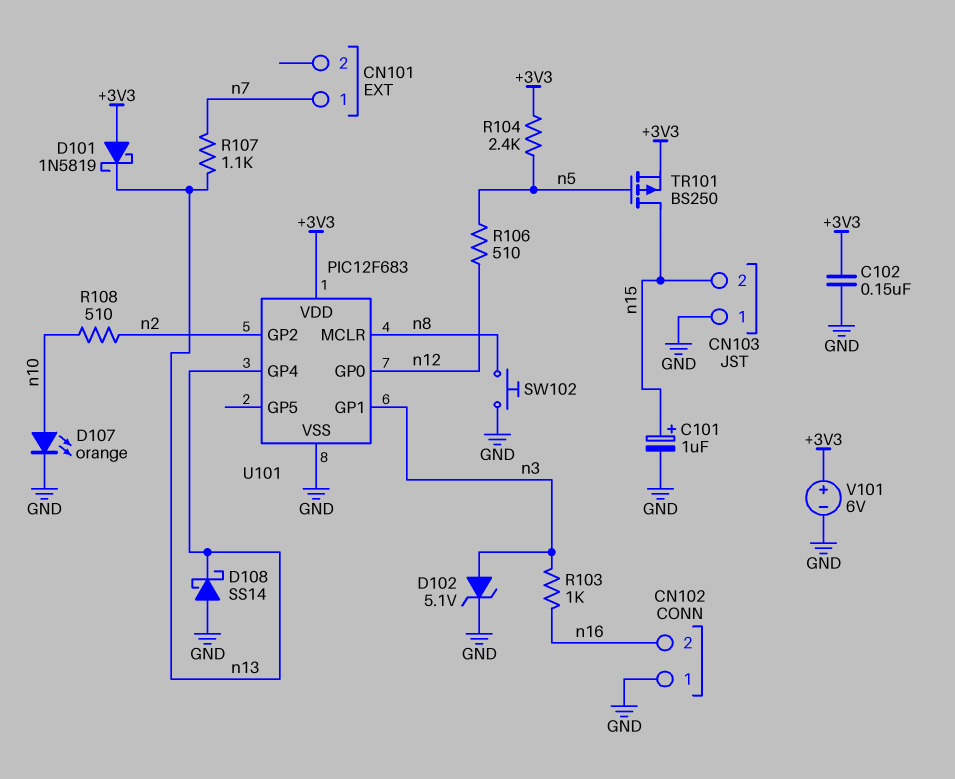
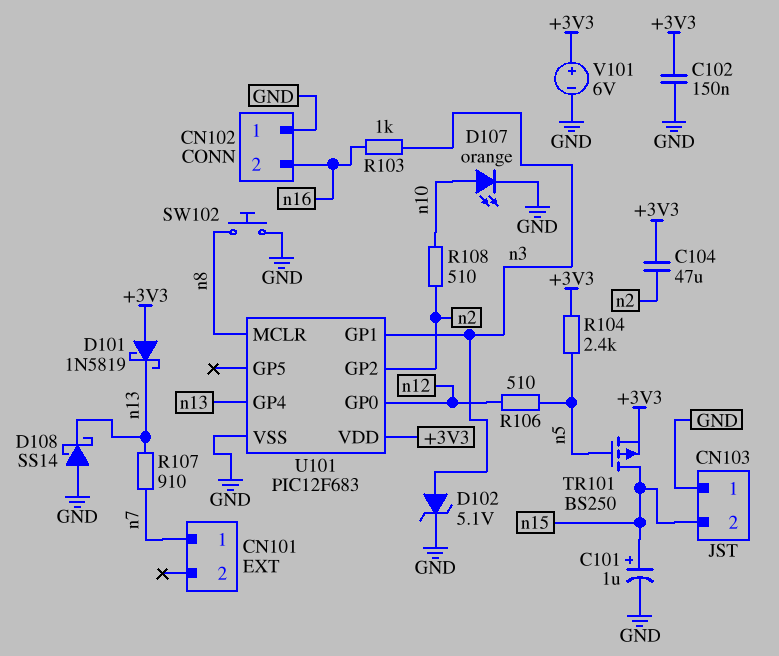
C104: none -> 47uF (+3V3, n2)
R107: 1.1k (n7, n13) -> 910 (n7, n13)

